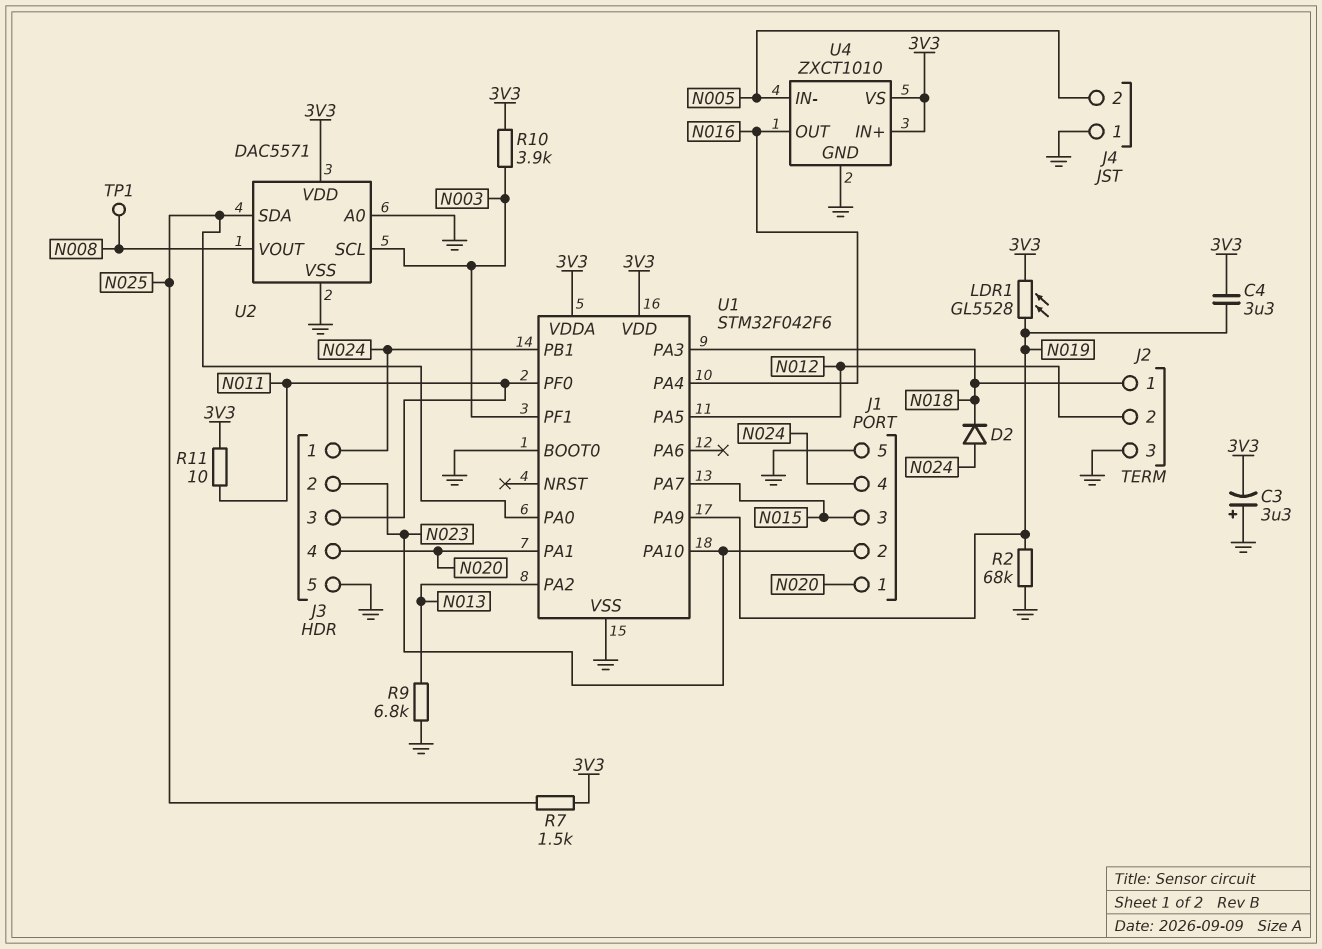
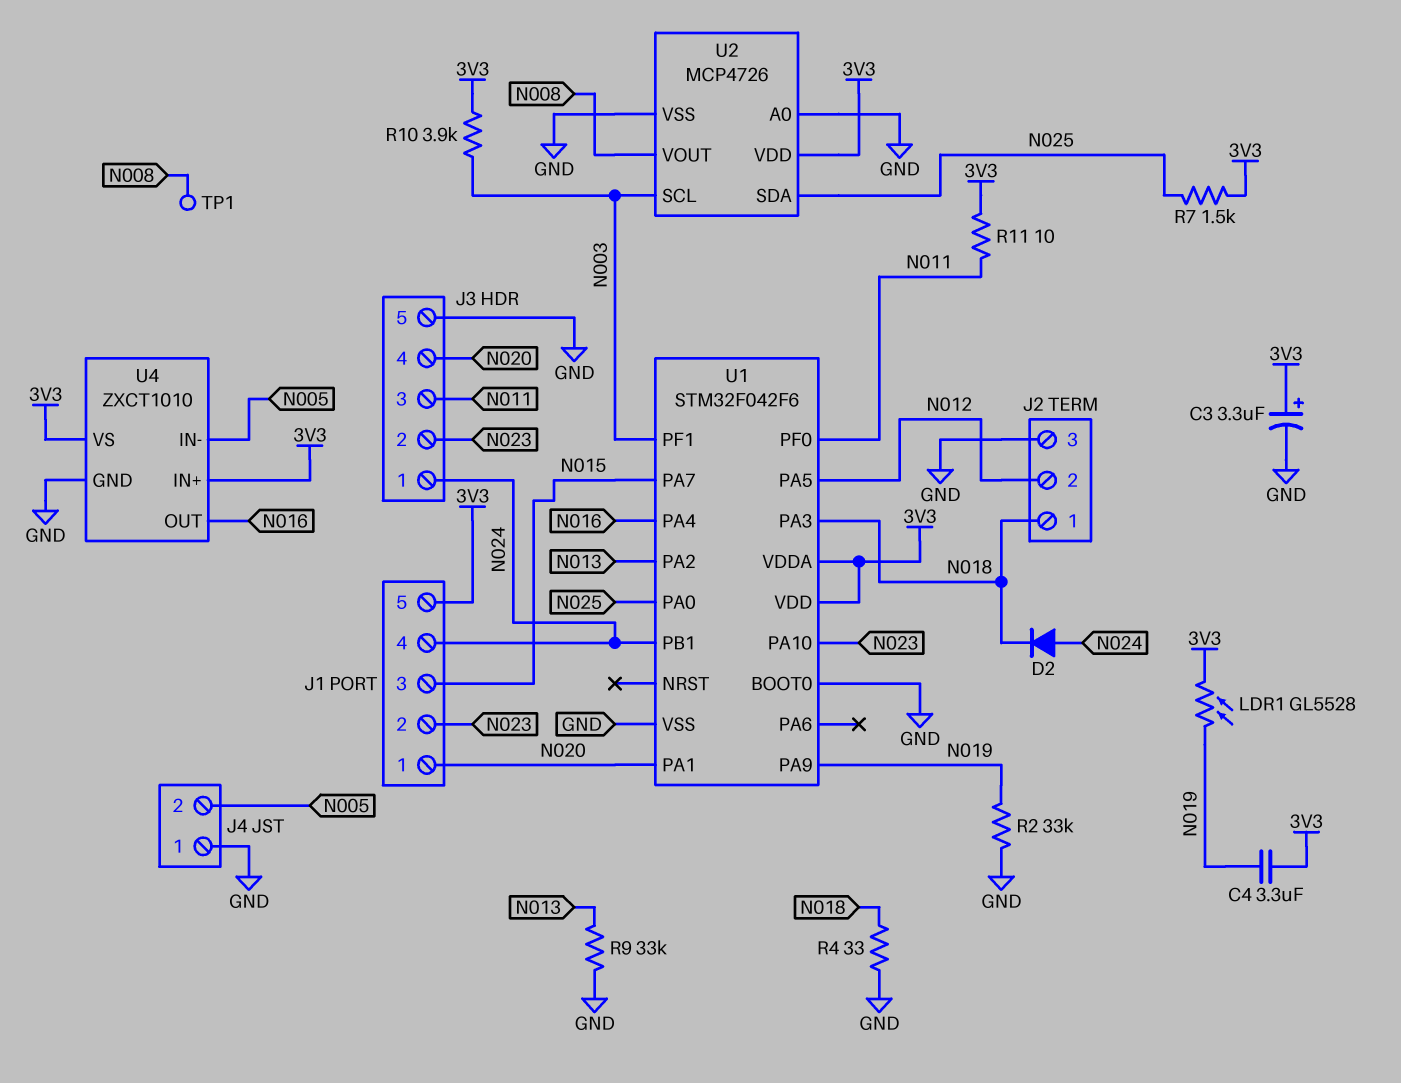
C3: 3.3uF (plus GND, minus 3V3) -> 3.3uF (plus 3V3, minus GND)
J1 pin 5: GND -> 3V3
R2: 68k (GND, N019) -> 33k (GND, N019)
R4: none -> 33 (GND, N018)
R9: 6.8k (GND, N013) -> 33k (GND, N013)
U2: DAC5571 -> MCP4726

